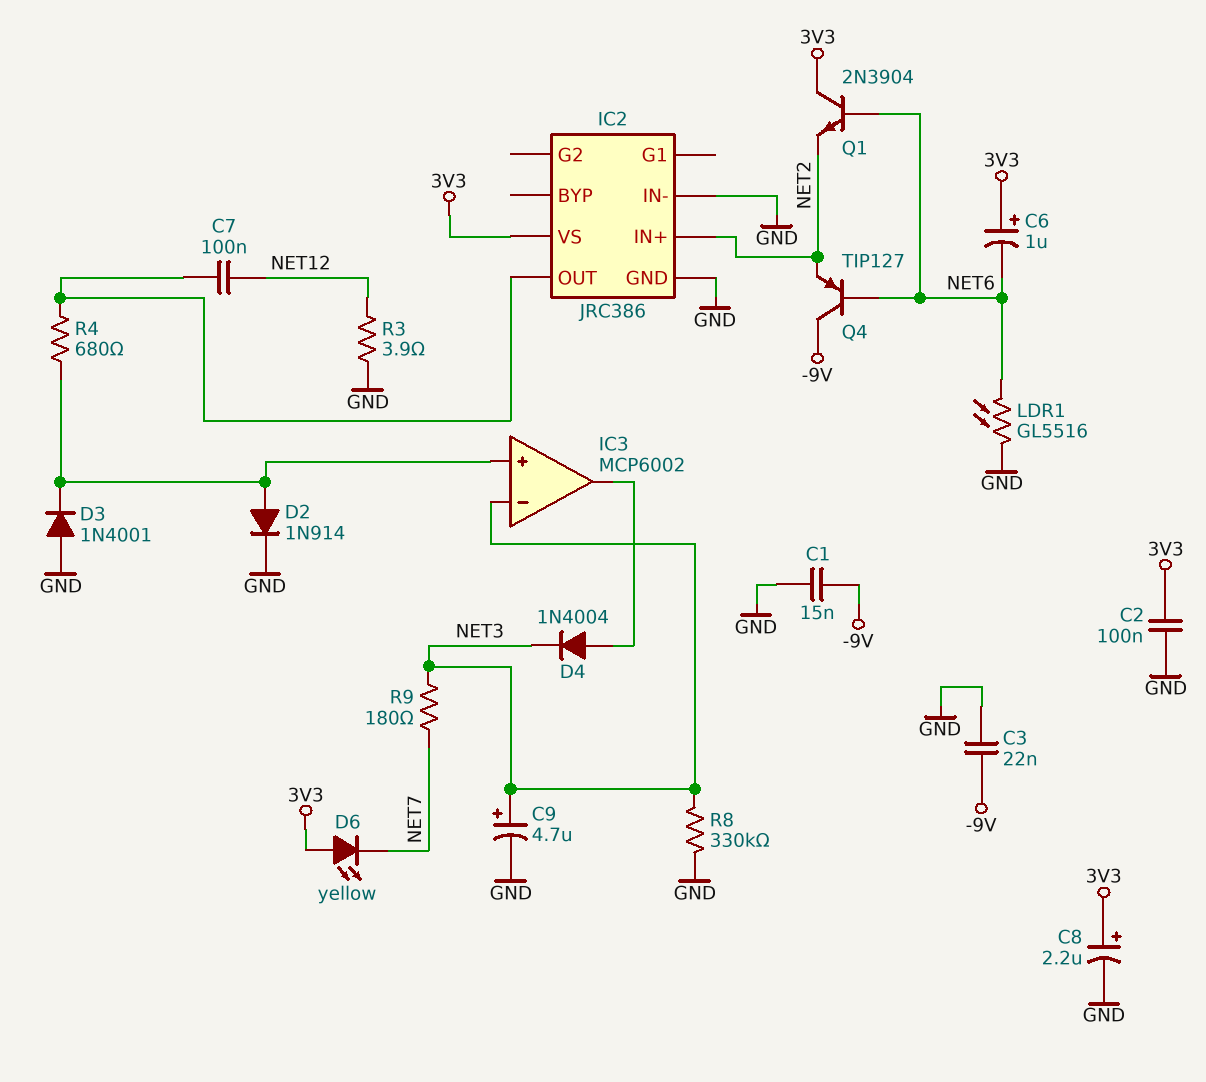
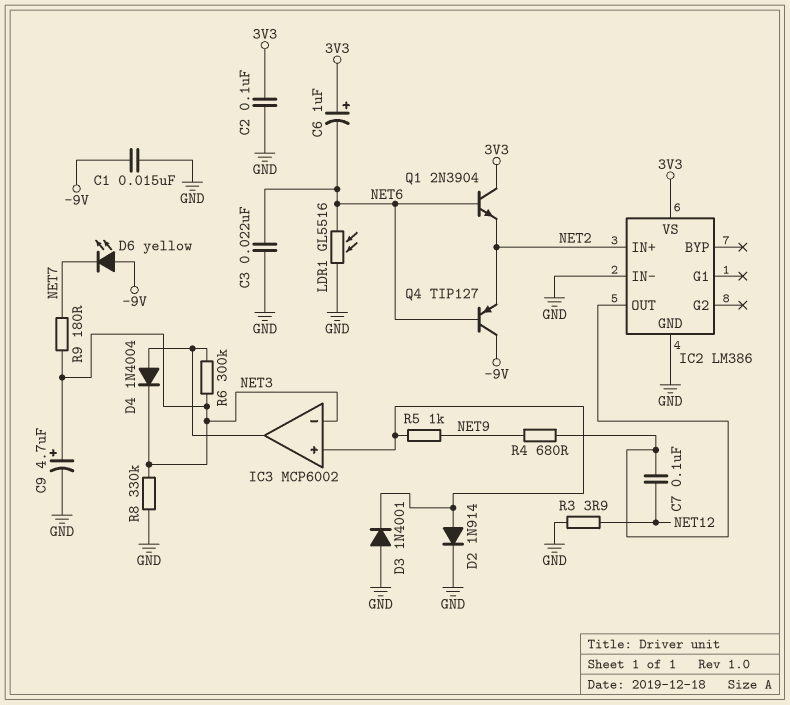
C3: 22nF (-9V, GND) -> 22nF (GND, NET6)
C8: 2.2uF (plus 3V3, minus GND) -> none
D6: LED yellow (A 3V3, K NET7) -> LED yellow (A -9V, K NET7)
IC2: JRC386 -> LM386
R4: 680 (IC2/OUT, IC3/in+) -> 680 (IC2/OUT, NET9)
R5: none -> 1k (IC3/in+, NET9)
R6: none -> 300k (IC3/out, NET3)

